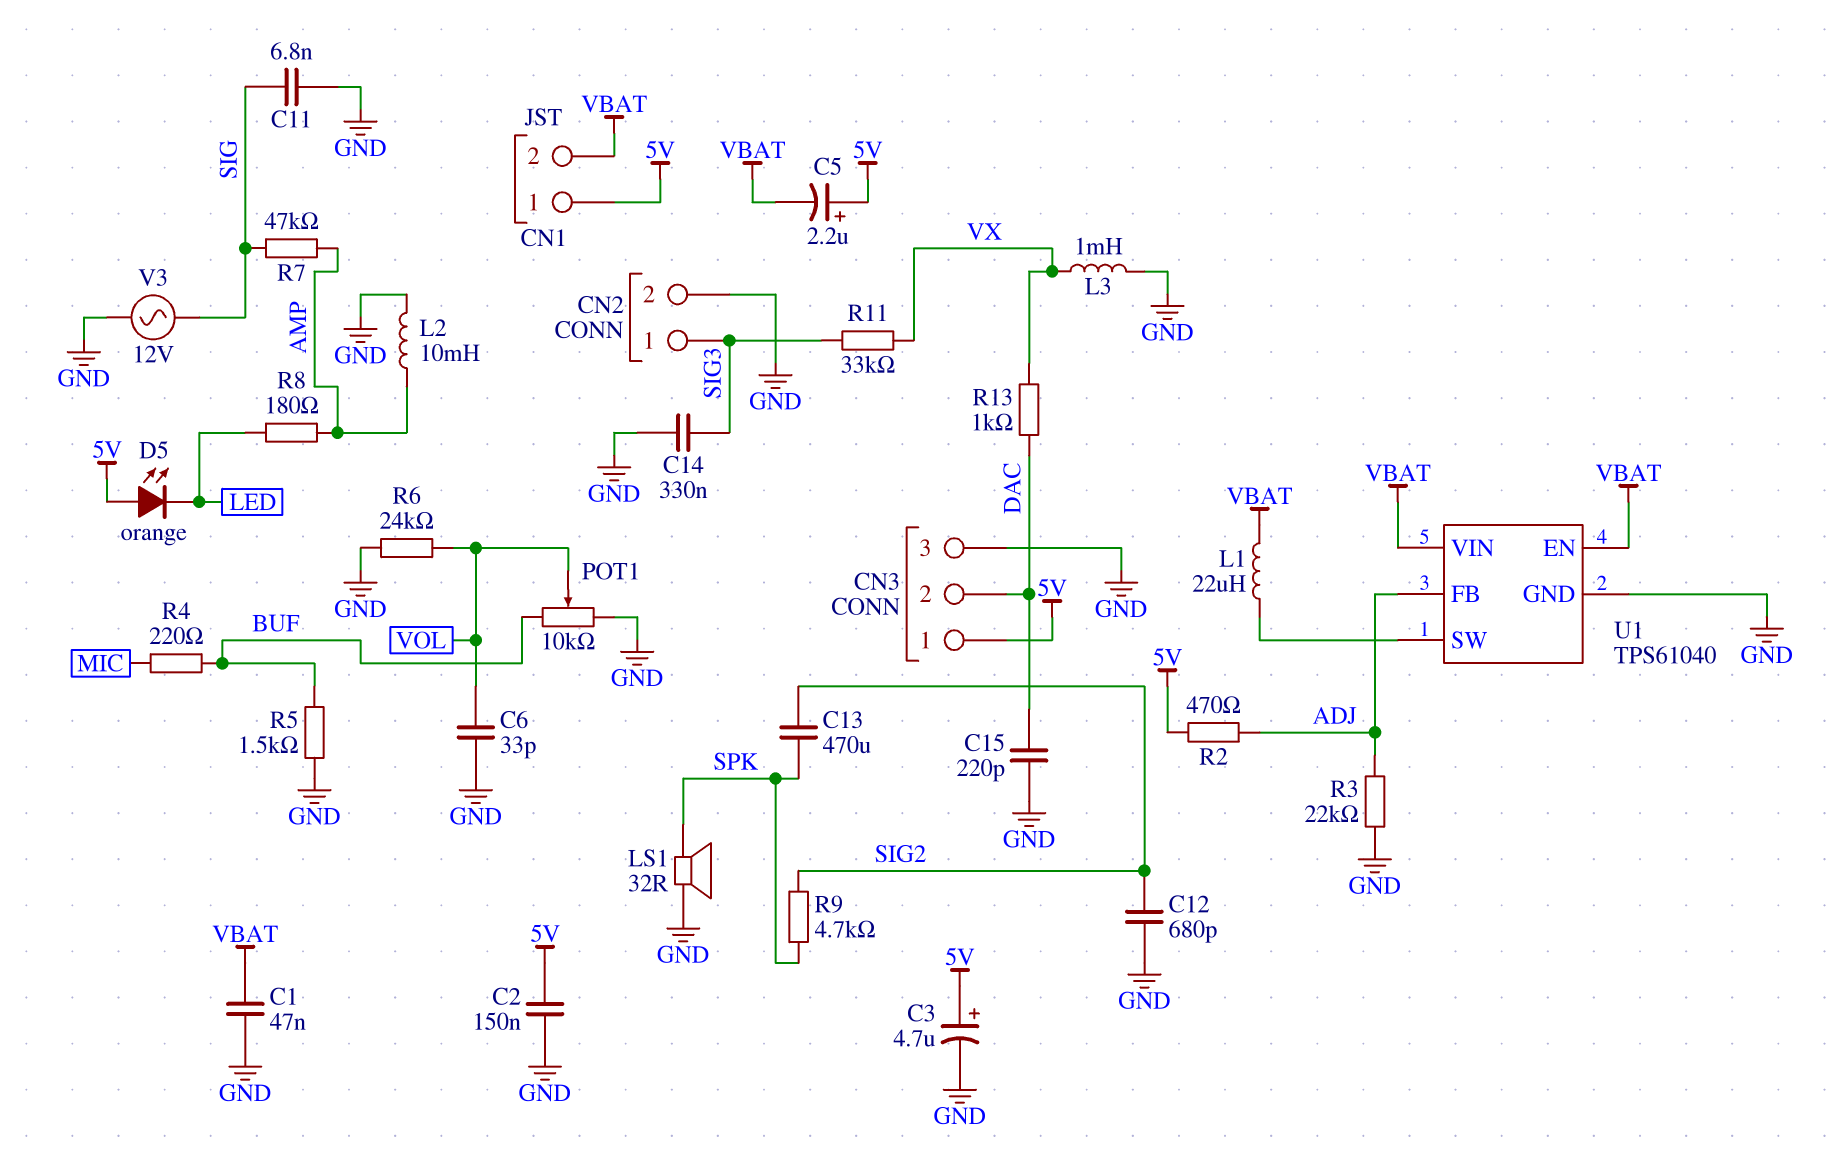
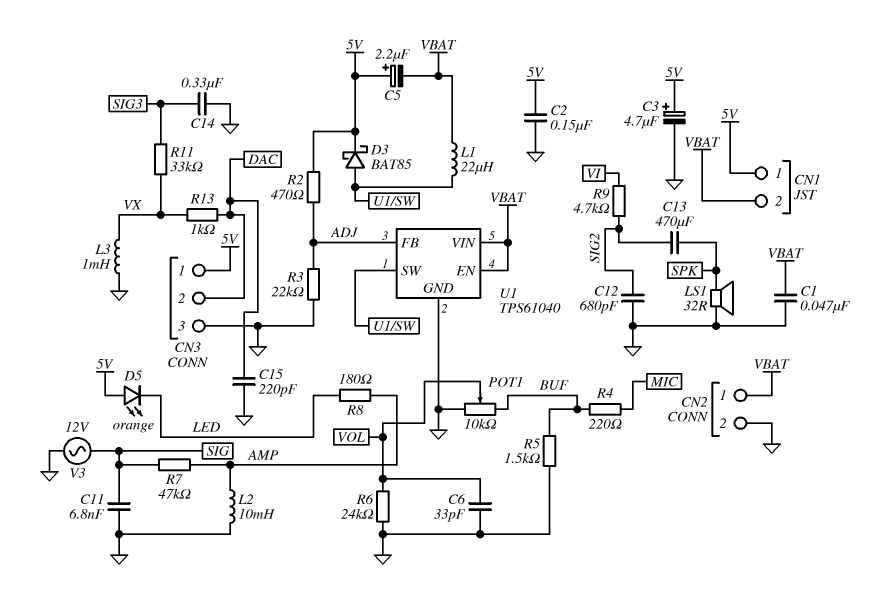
CN2 pin 1: SIG3 -> VBAT
D3: none -> schottky BAT85 (A U1/SW, K 5V)
R9: 4.7k (SIG2, SPK) -> 4.7k (SIG2, VI)

